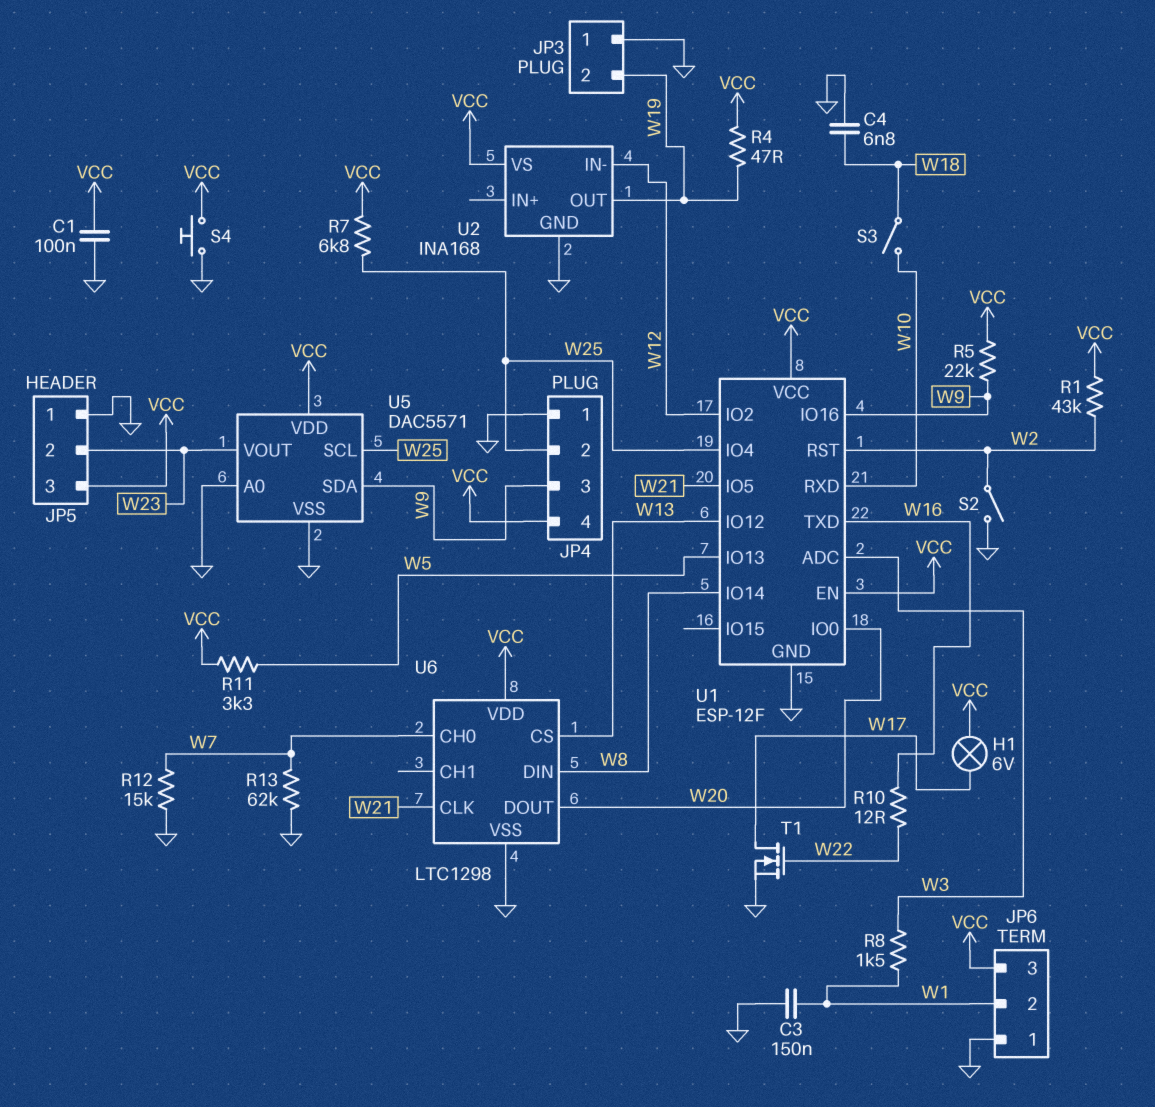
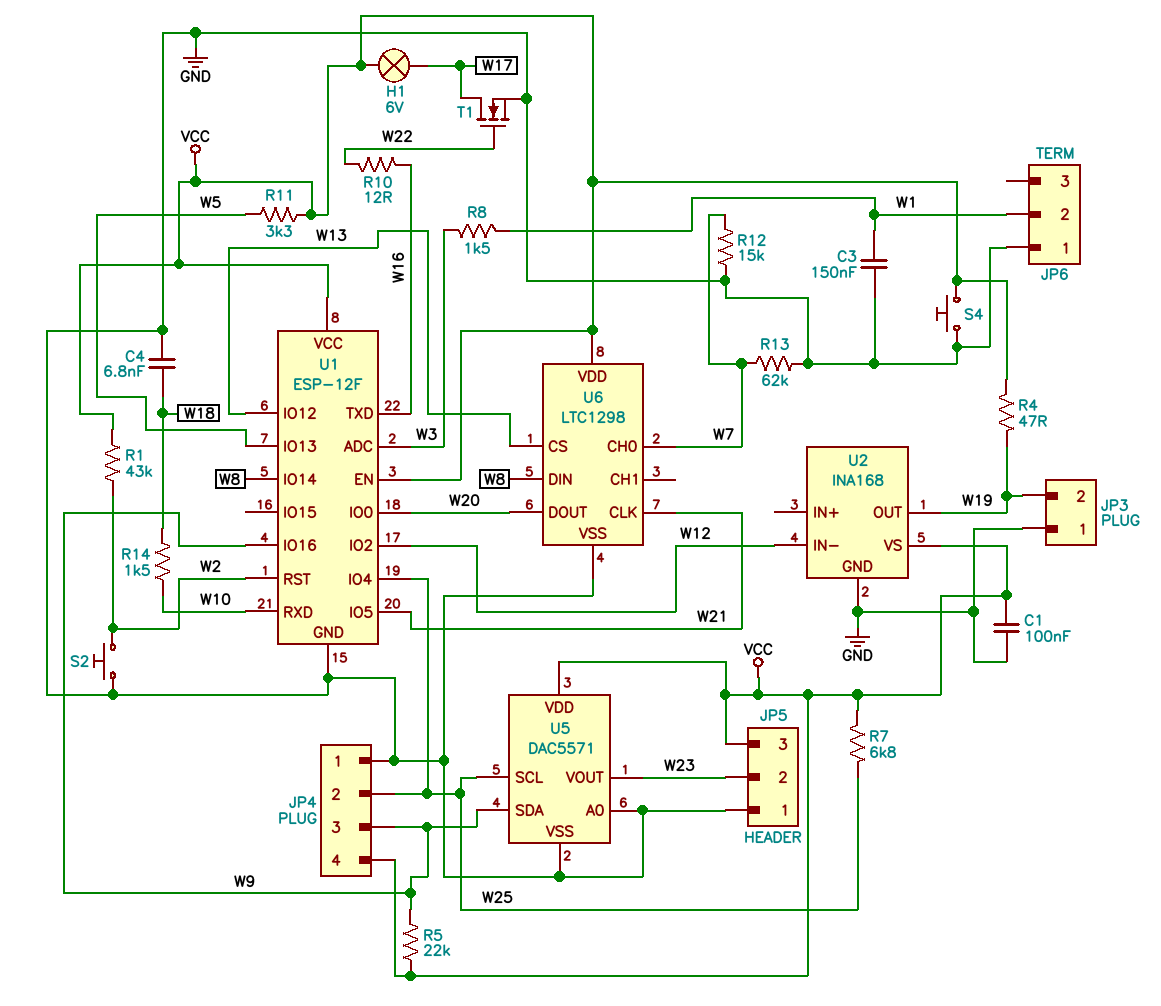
JP6 pin 3: VCC -> none
R14: none -> 1.5k (W10, W18)
S2: switch (GND, W2) -> button (GND, W2)
S3: switch (W10, W18) -> none

